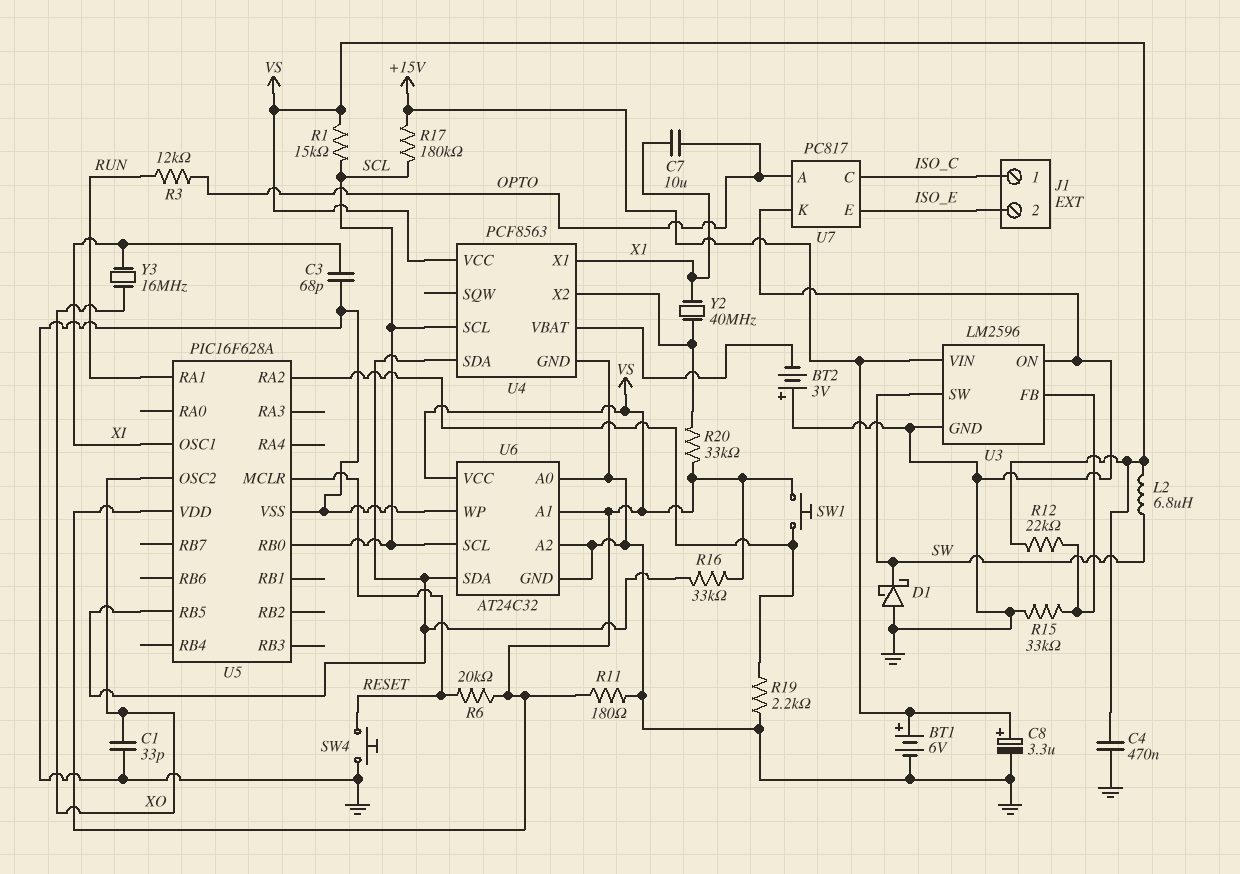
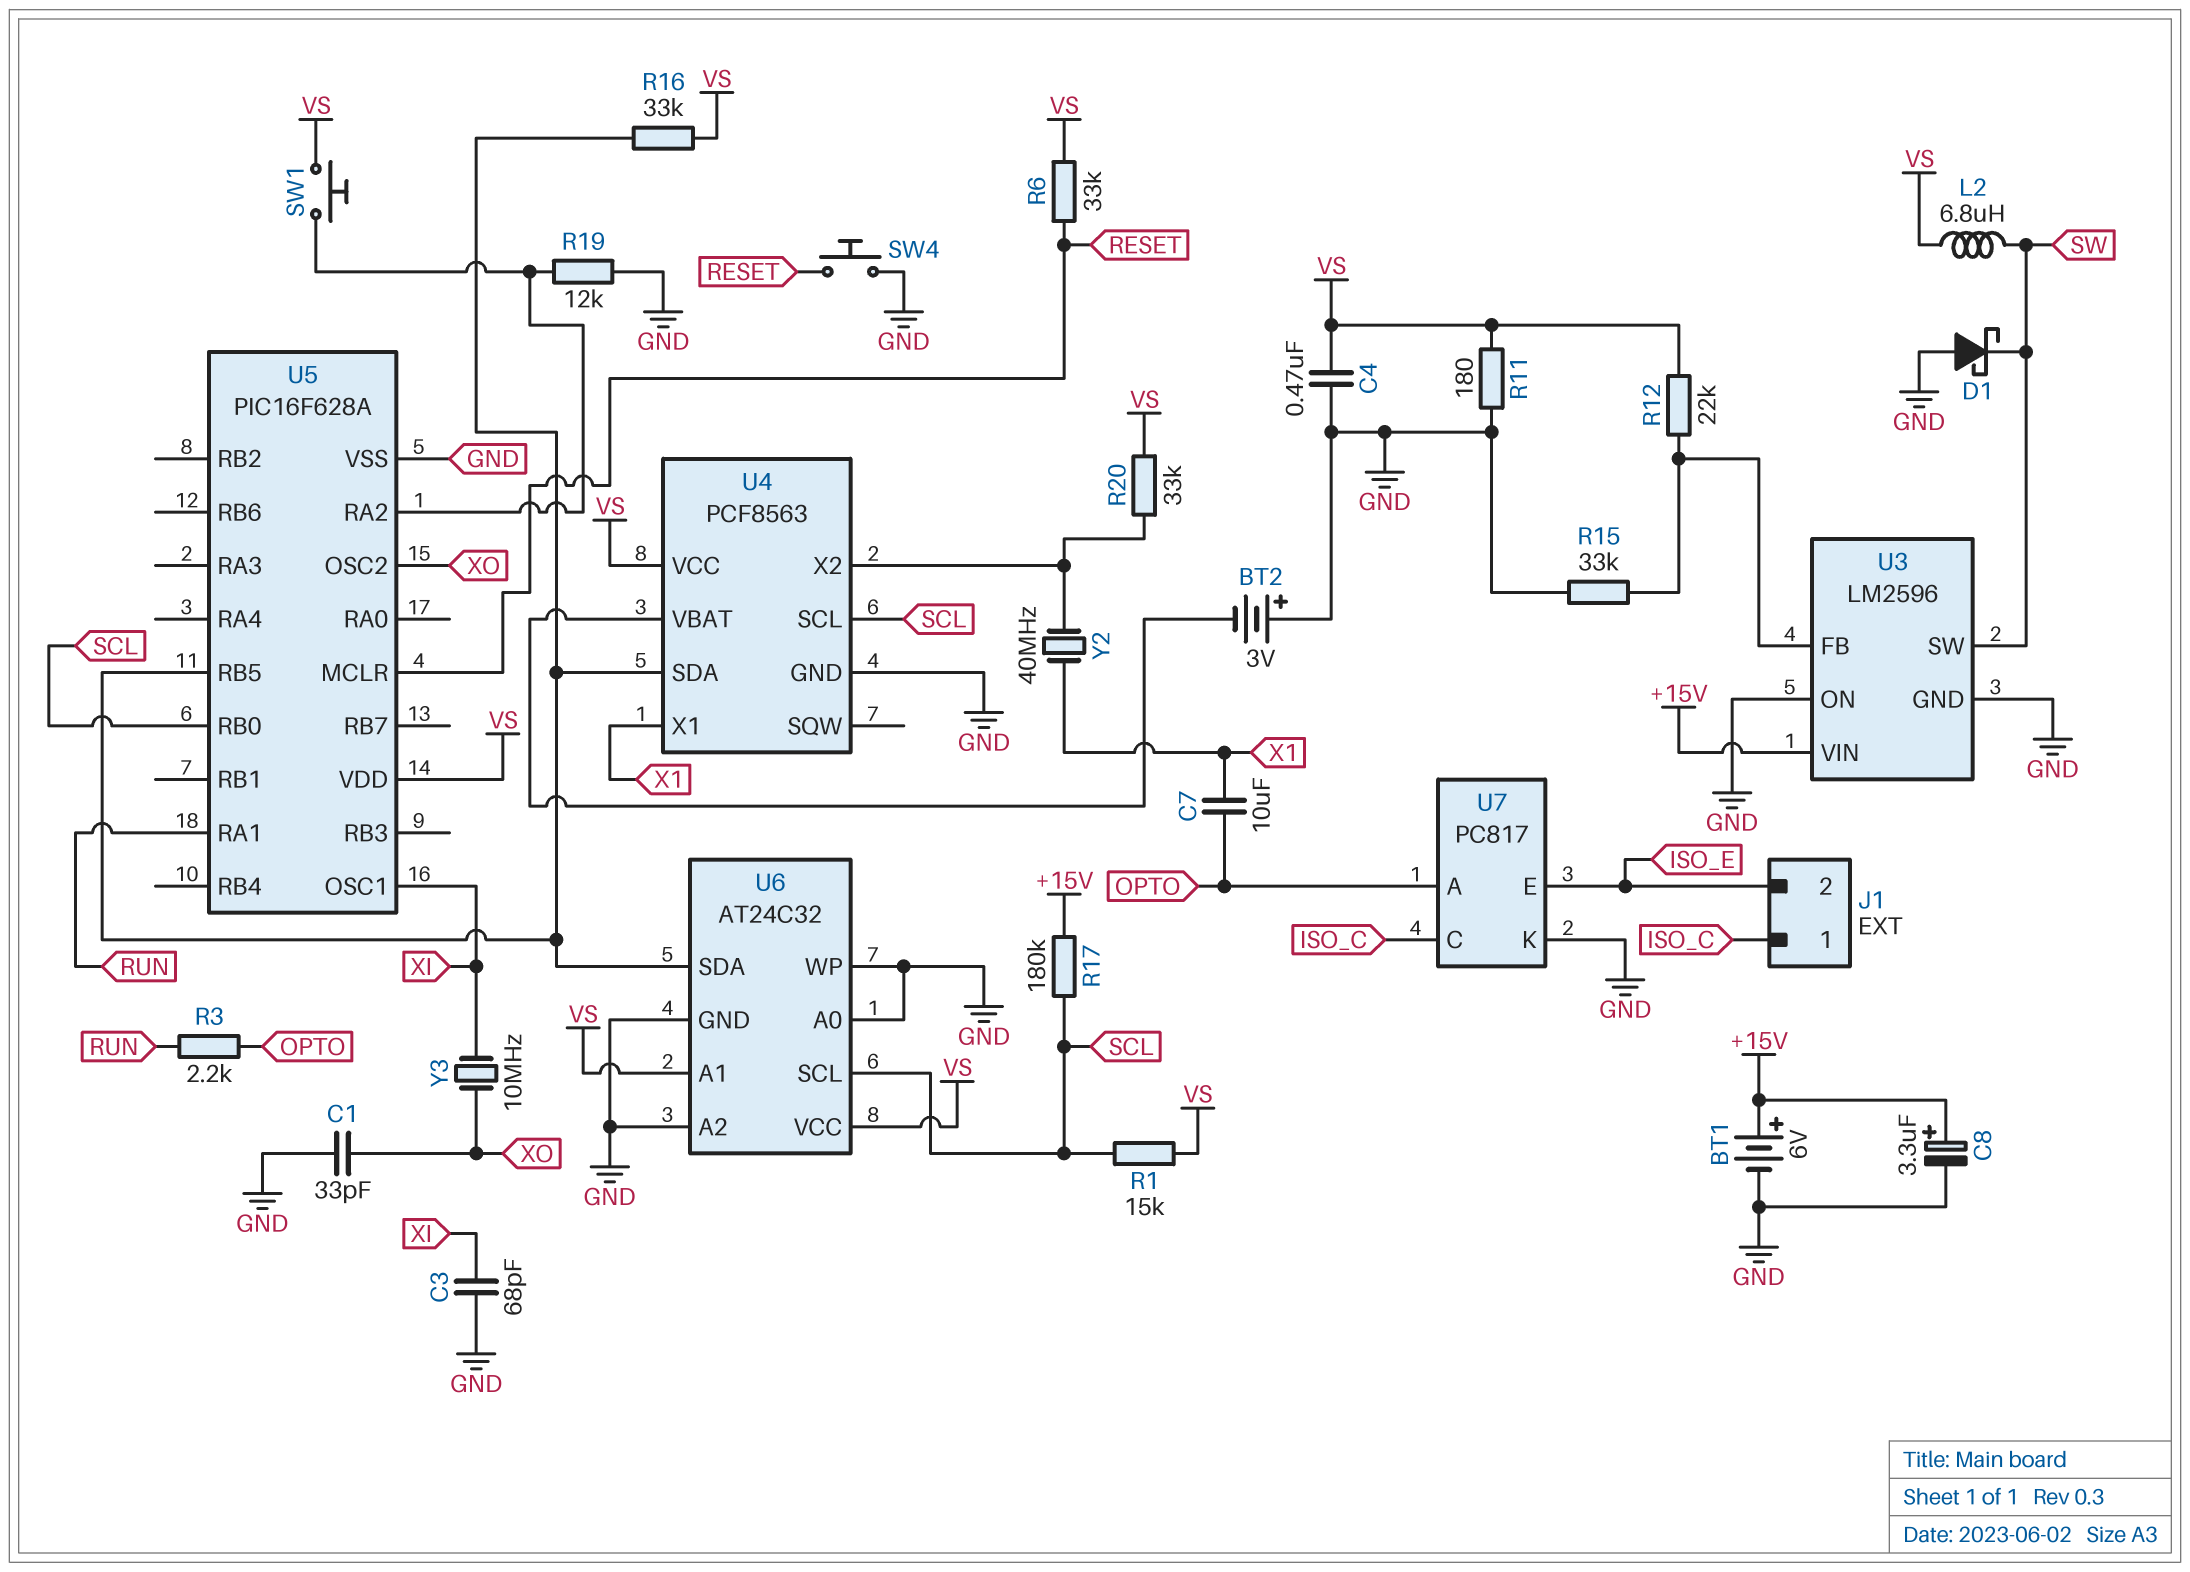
R3: 12k (OPTO, RUN) -> 2.2k (OPTO, RUN)
R6: 20k (RESET, VS) -> 33k (RESET, VS)
R19: 2.2k (GND, U5/RA2) -> 12k (GND, U5/RA2)
Y3: 16MHz (XI, XO) -> 10MHz (XI, XO)

